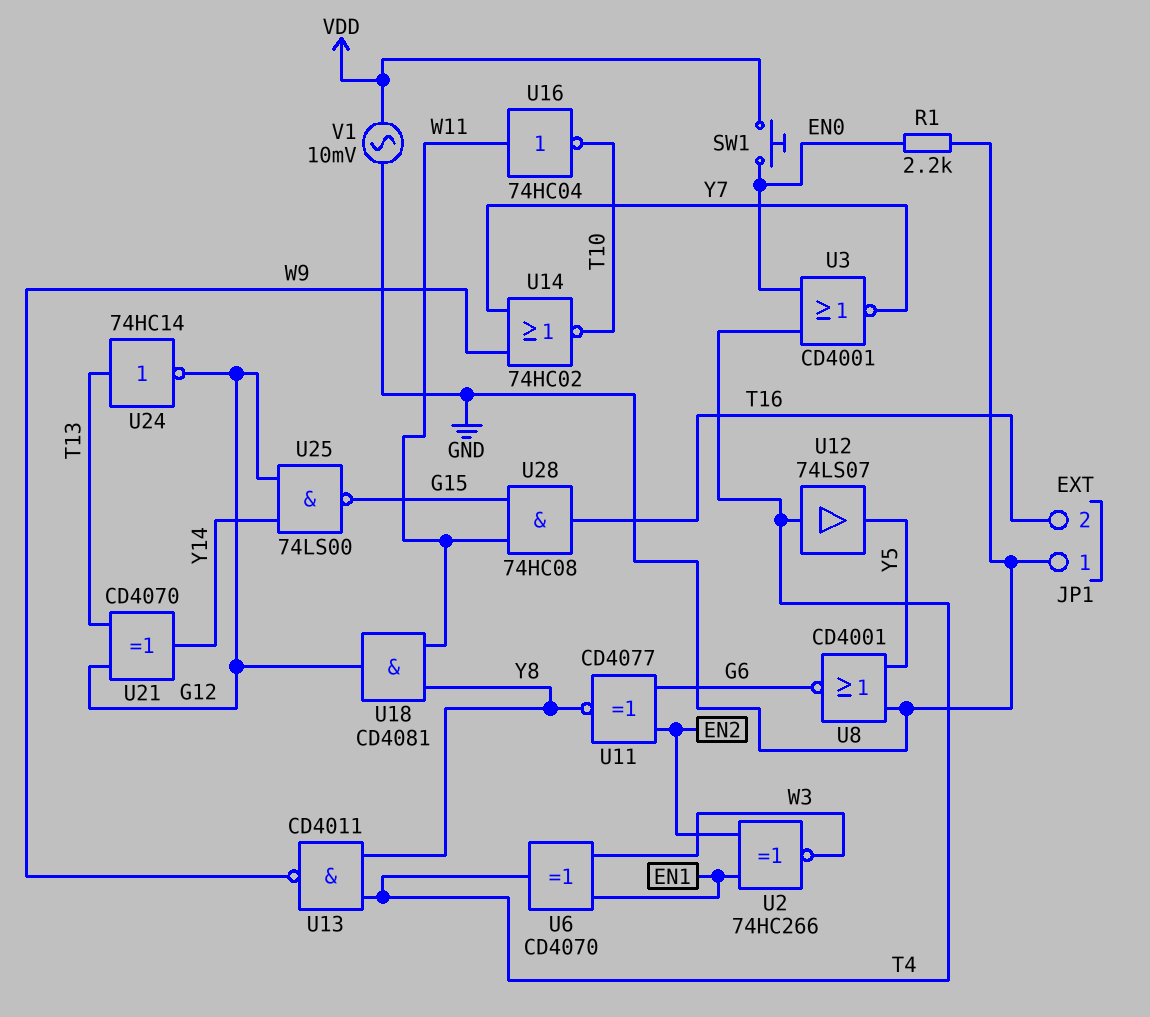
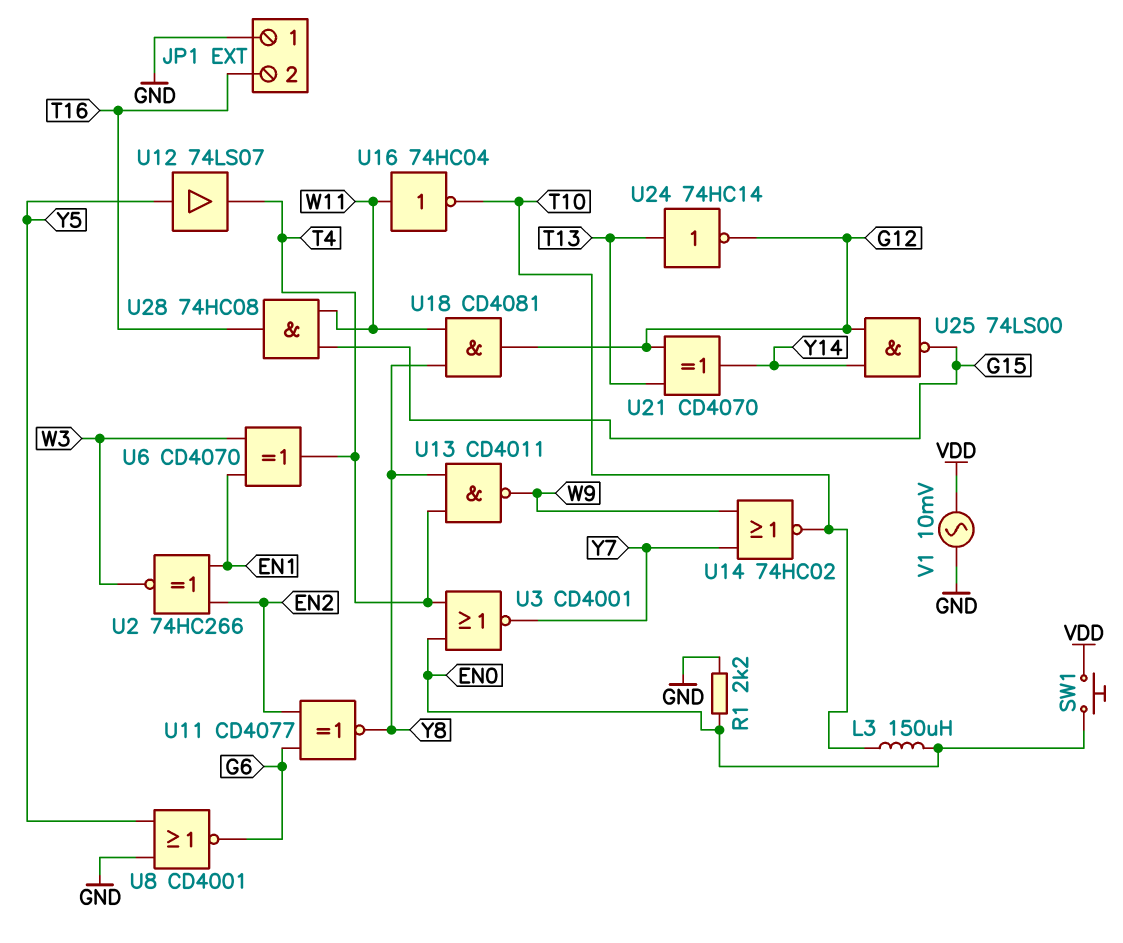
L3: none -> 150uH (EN0, T10)
U12: buffer 74LS07 (in T4, out Y5) -> buffer 74LS07 (in Y5, out T4)

